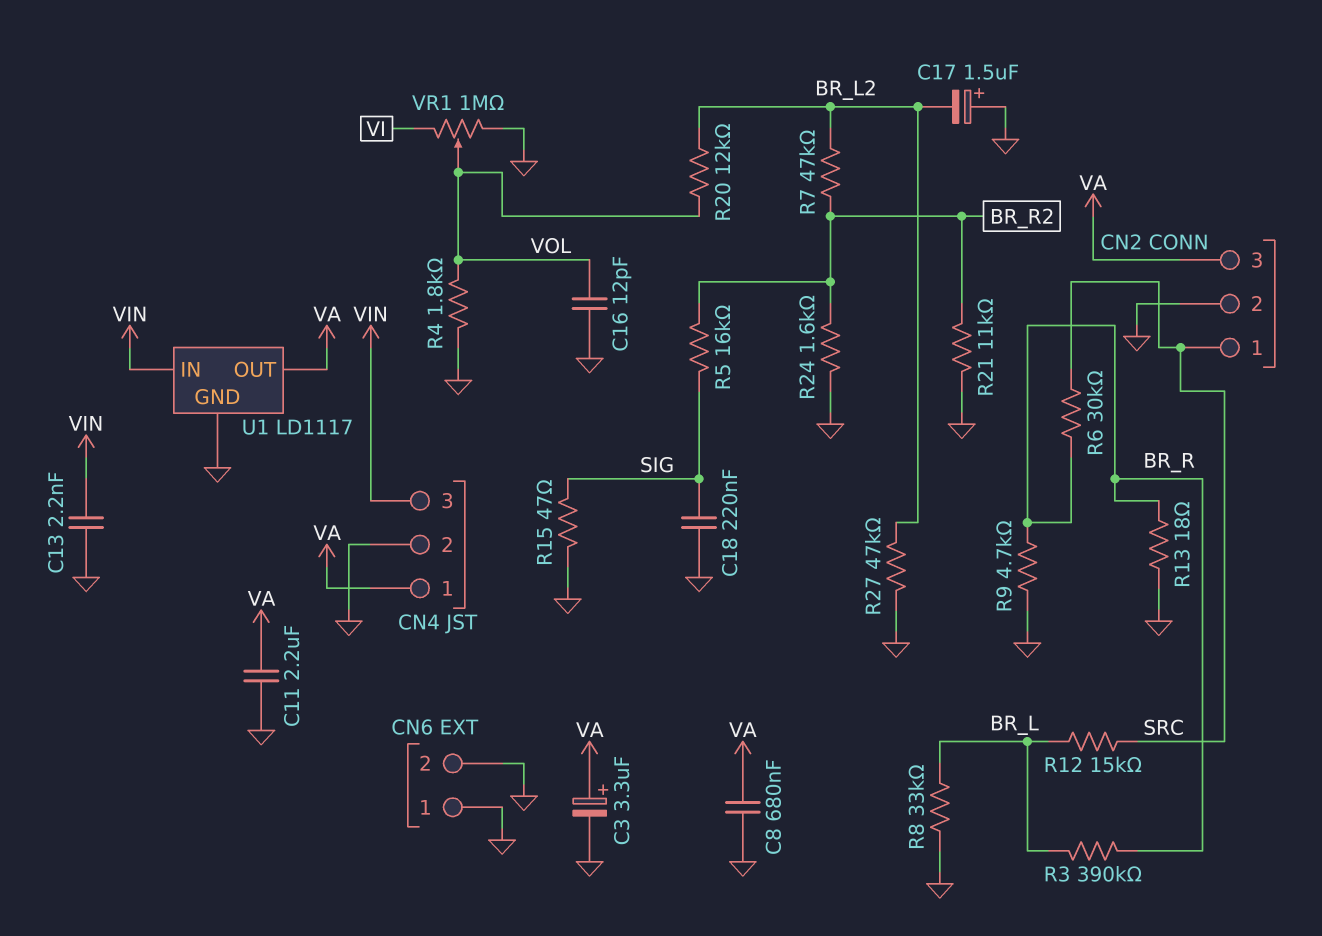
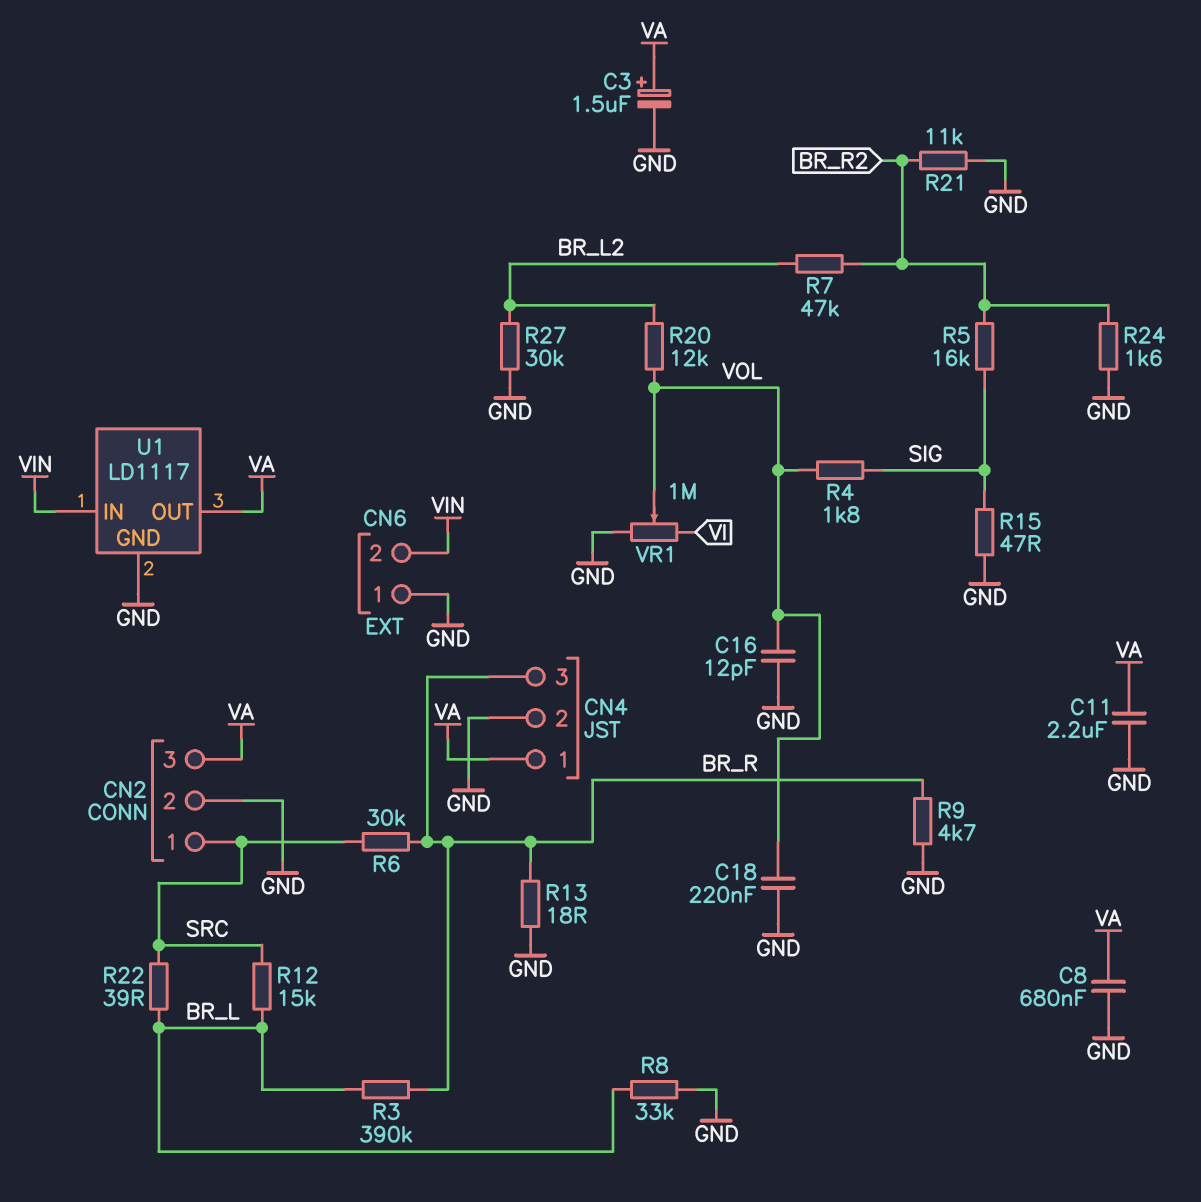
C3: 3.3uF (plus VA, minus GND) -> 1.5uF (plus VA, minus GND)
C13: 2.2nF (GND, VIN) -> none
C17: 1.5uF (plus GND, minus BR_L2) -> none
C18: 220nF (GND, SIG) -> 220nF (GND, VOL)
CN4 pin 3: VIN -> BR_R
CN6 pin 2: GND -> VIN
R4: 1.8k (GND, VOL) -> 1.8k (SIG, VOL)
R22: none -> 39 (BR_L, SRC)
R27: 47k (BR_L2, GND) -> 30k (BR_L2, GND)

